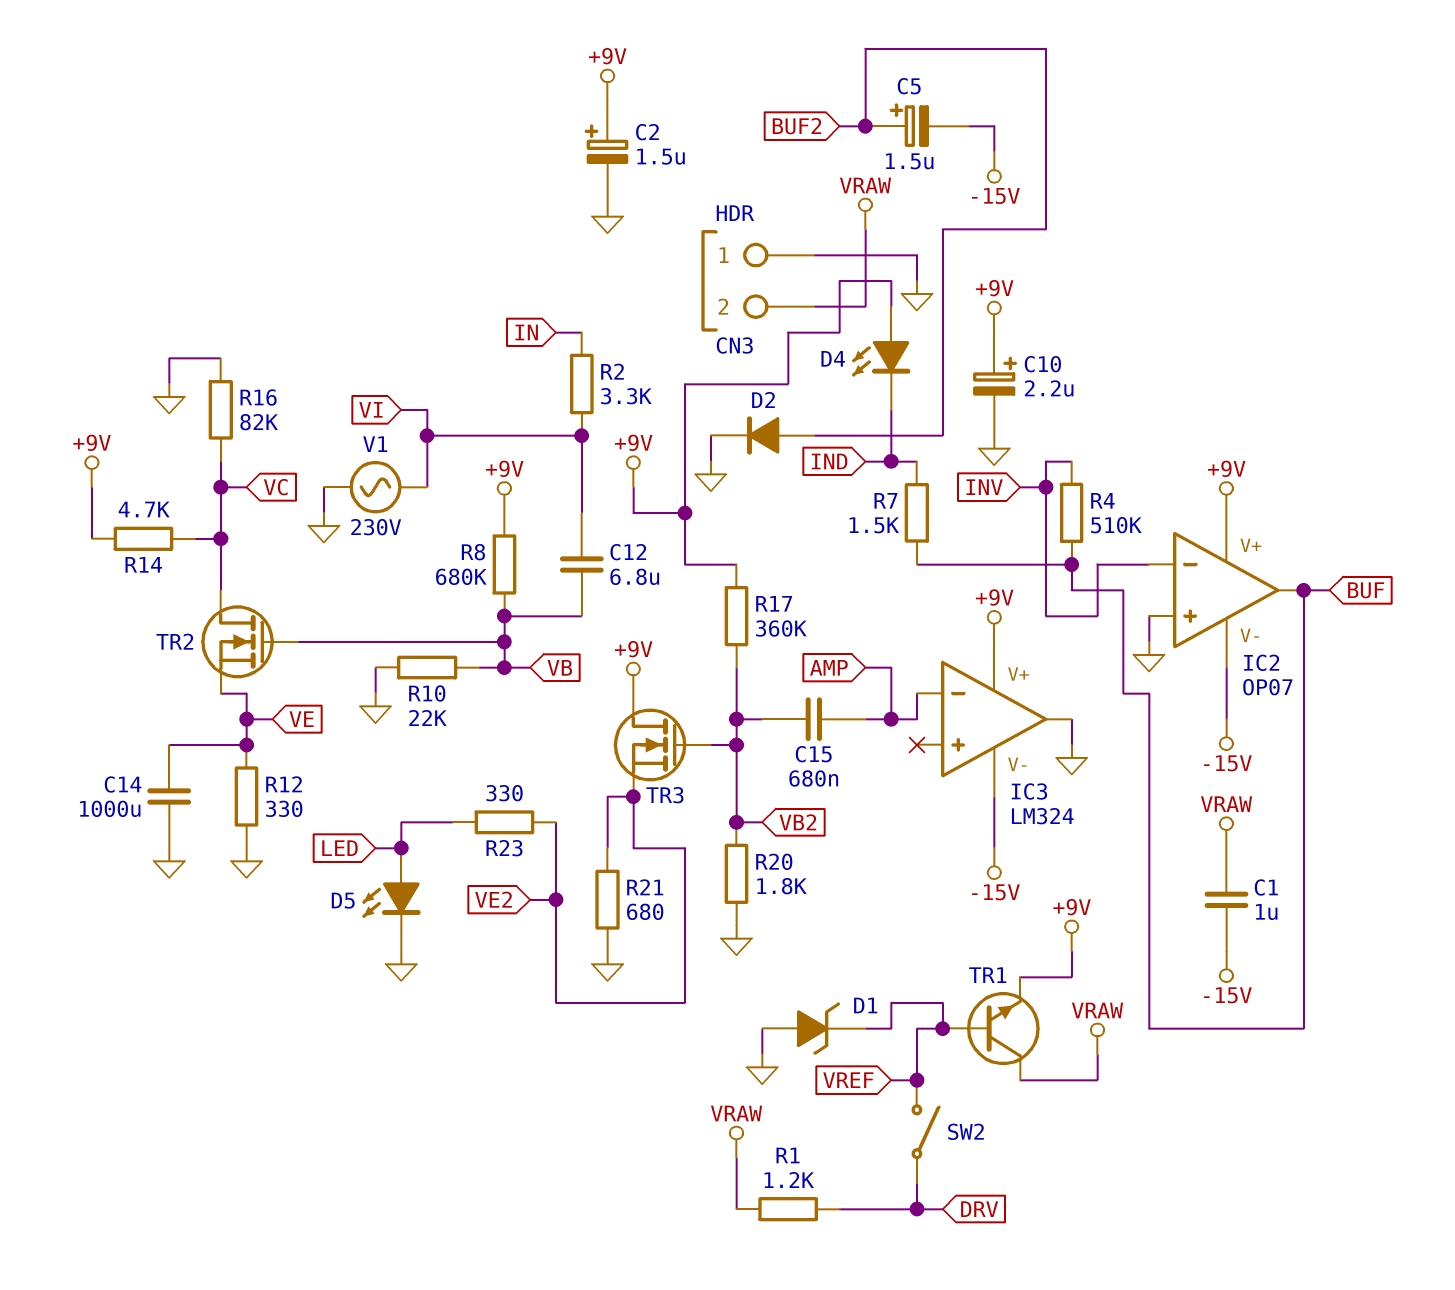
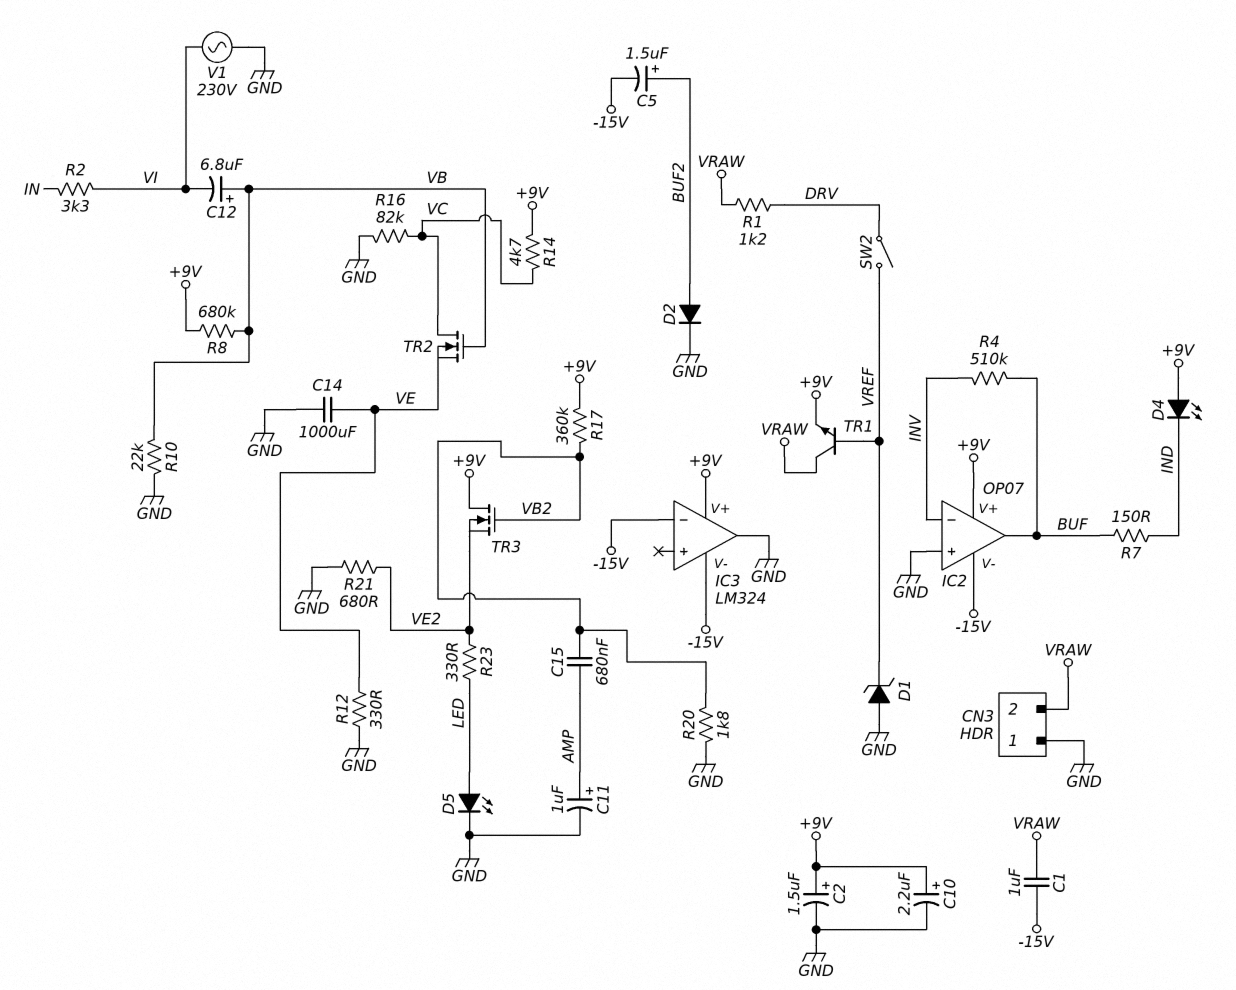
C11: none -> 1uF (plus AMP, minus GND)
C12: 6.8uF (VB, VI) -> 6.8uF (plus VB, minus VI)
IC3 pin in-: AMP -> -15V
R7: 1.5k (BUF, IND) -> 150 (BUF, IND)

